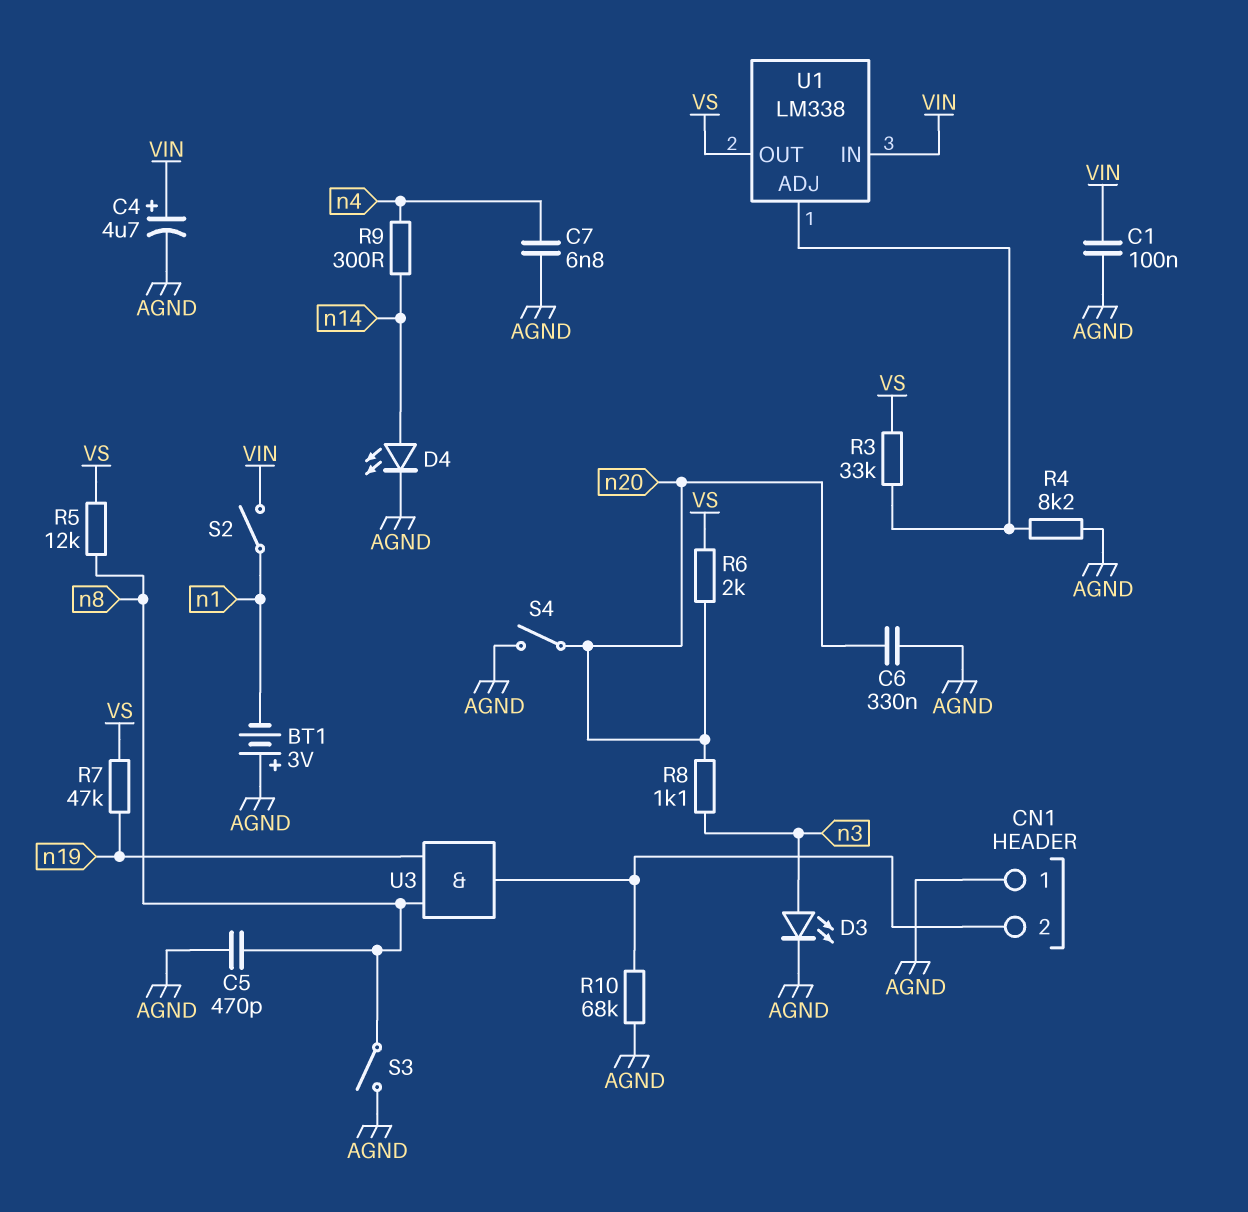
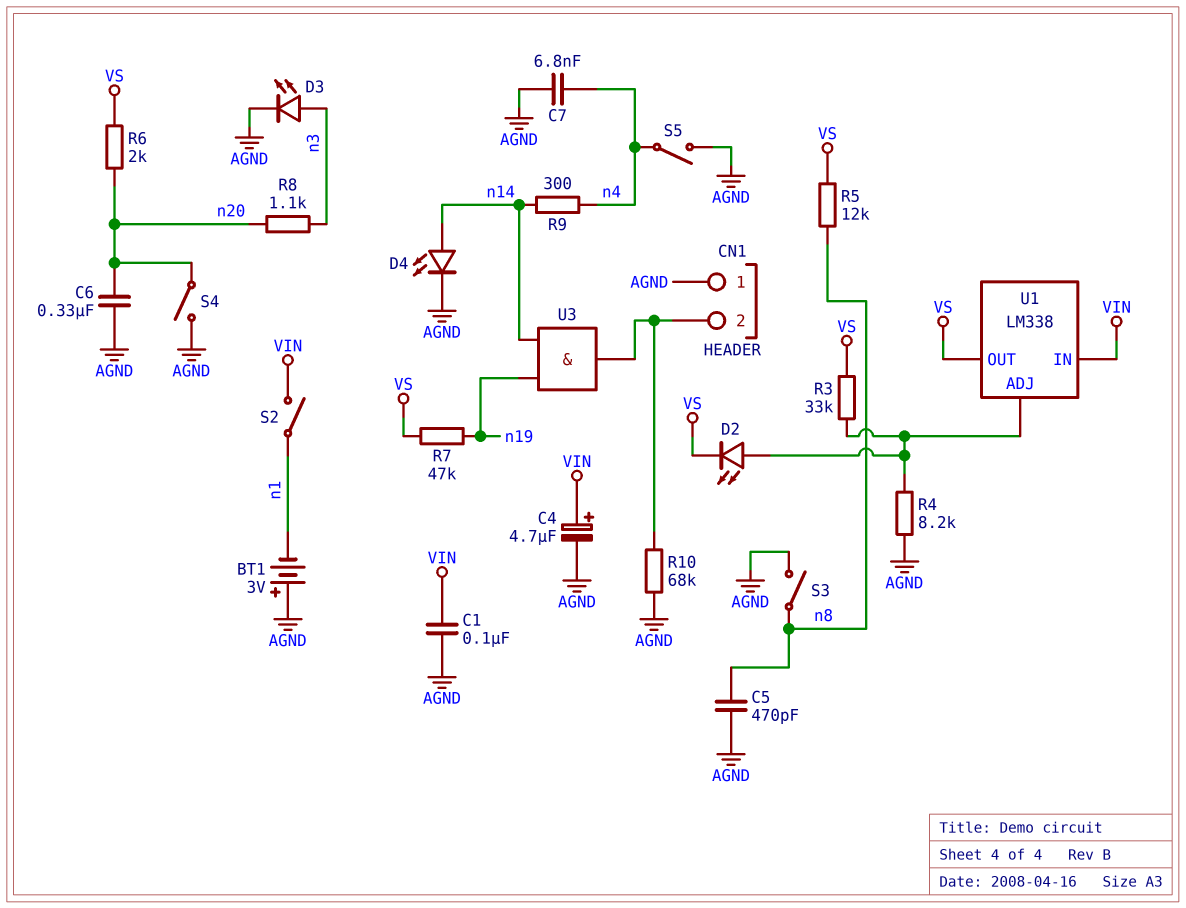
D2: none -> LED (A U1/ADJ, K VS)
S5: none -> switch (AGND, n4)
U3: AND (in n8, in n19, out CN1/2) -> AND (in n14, in n19, out CN1/2)

